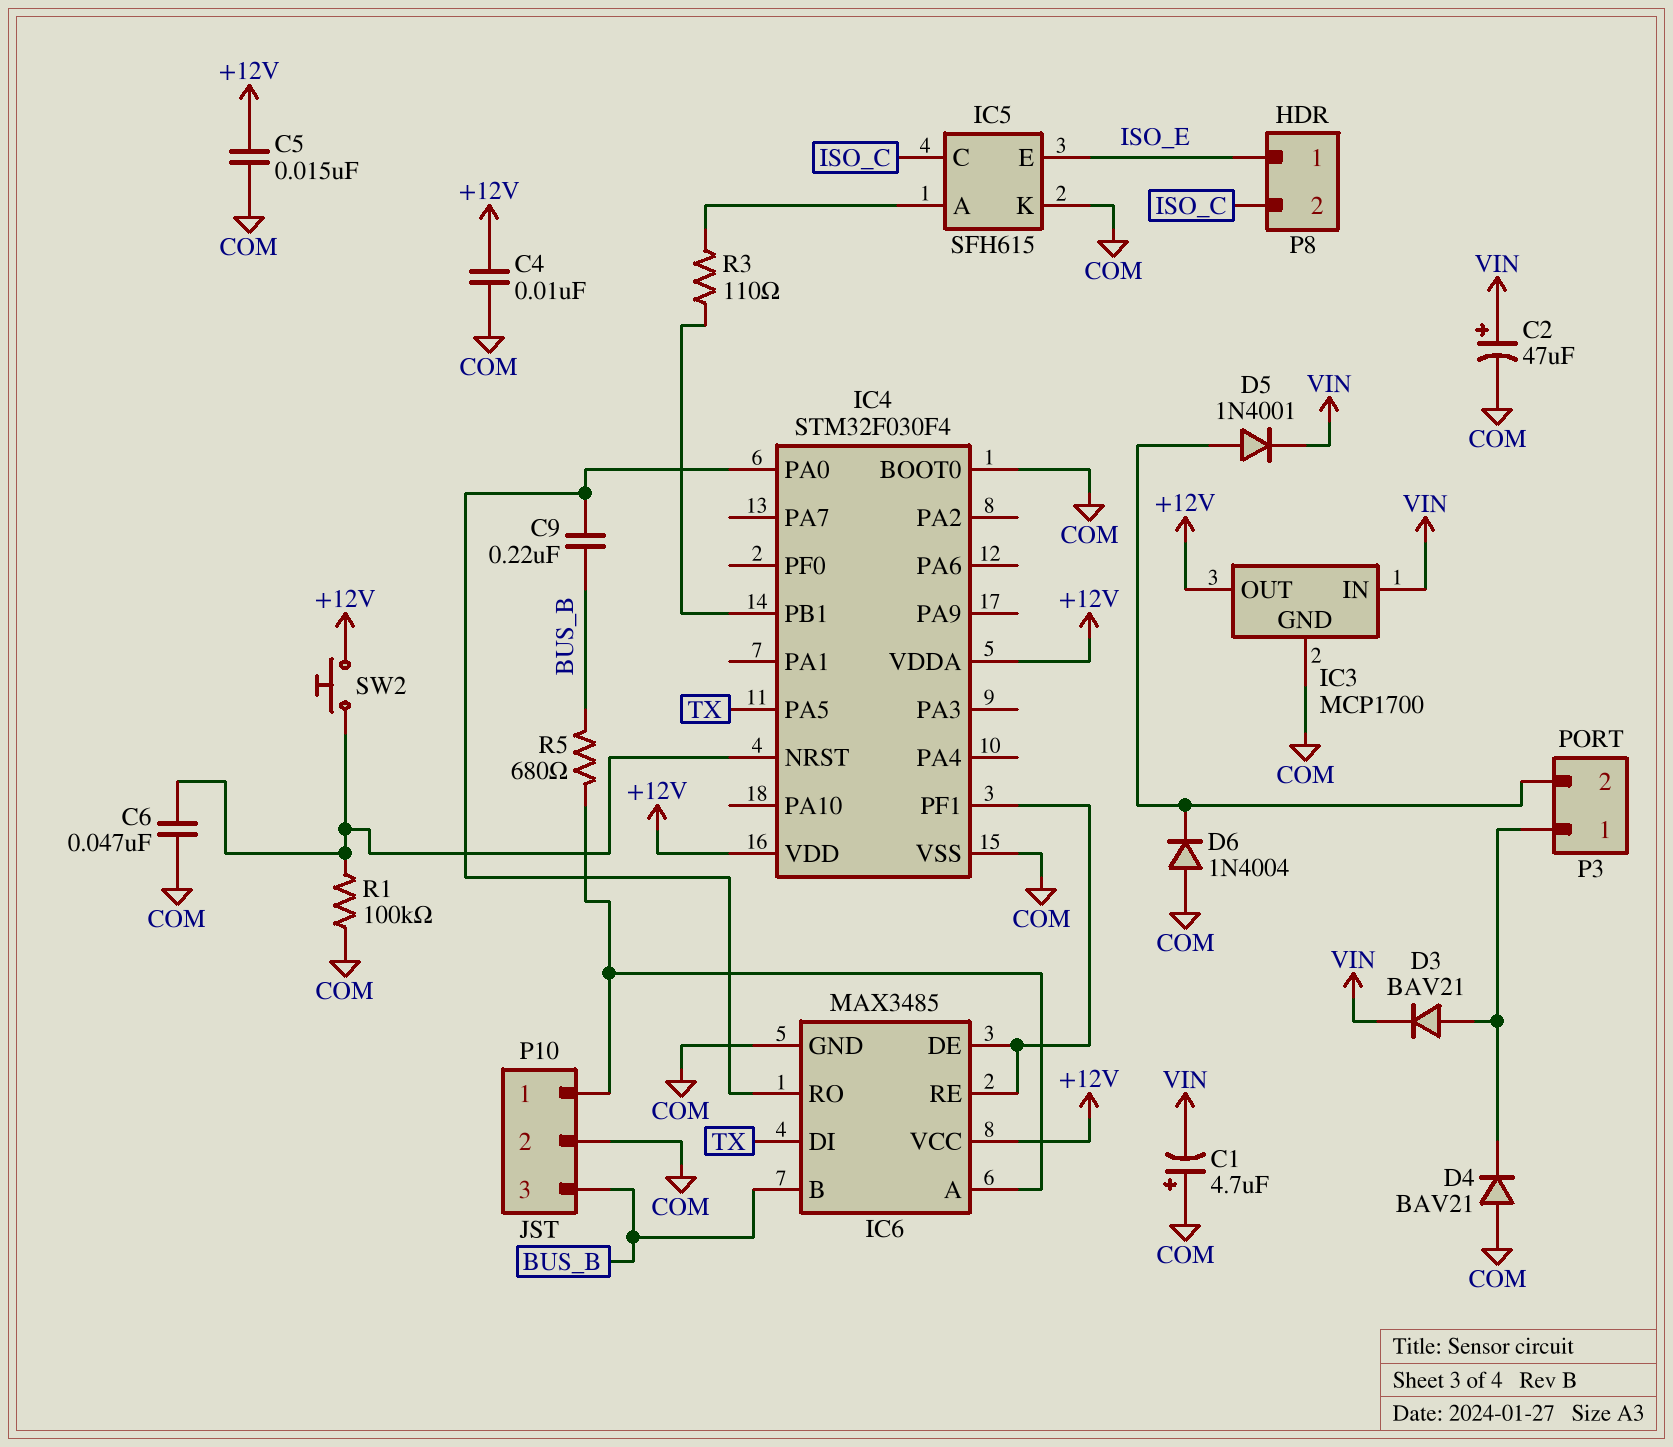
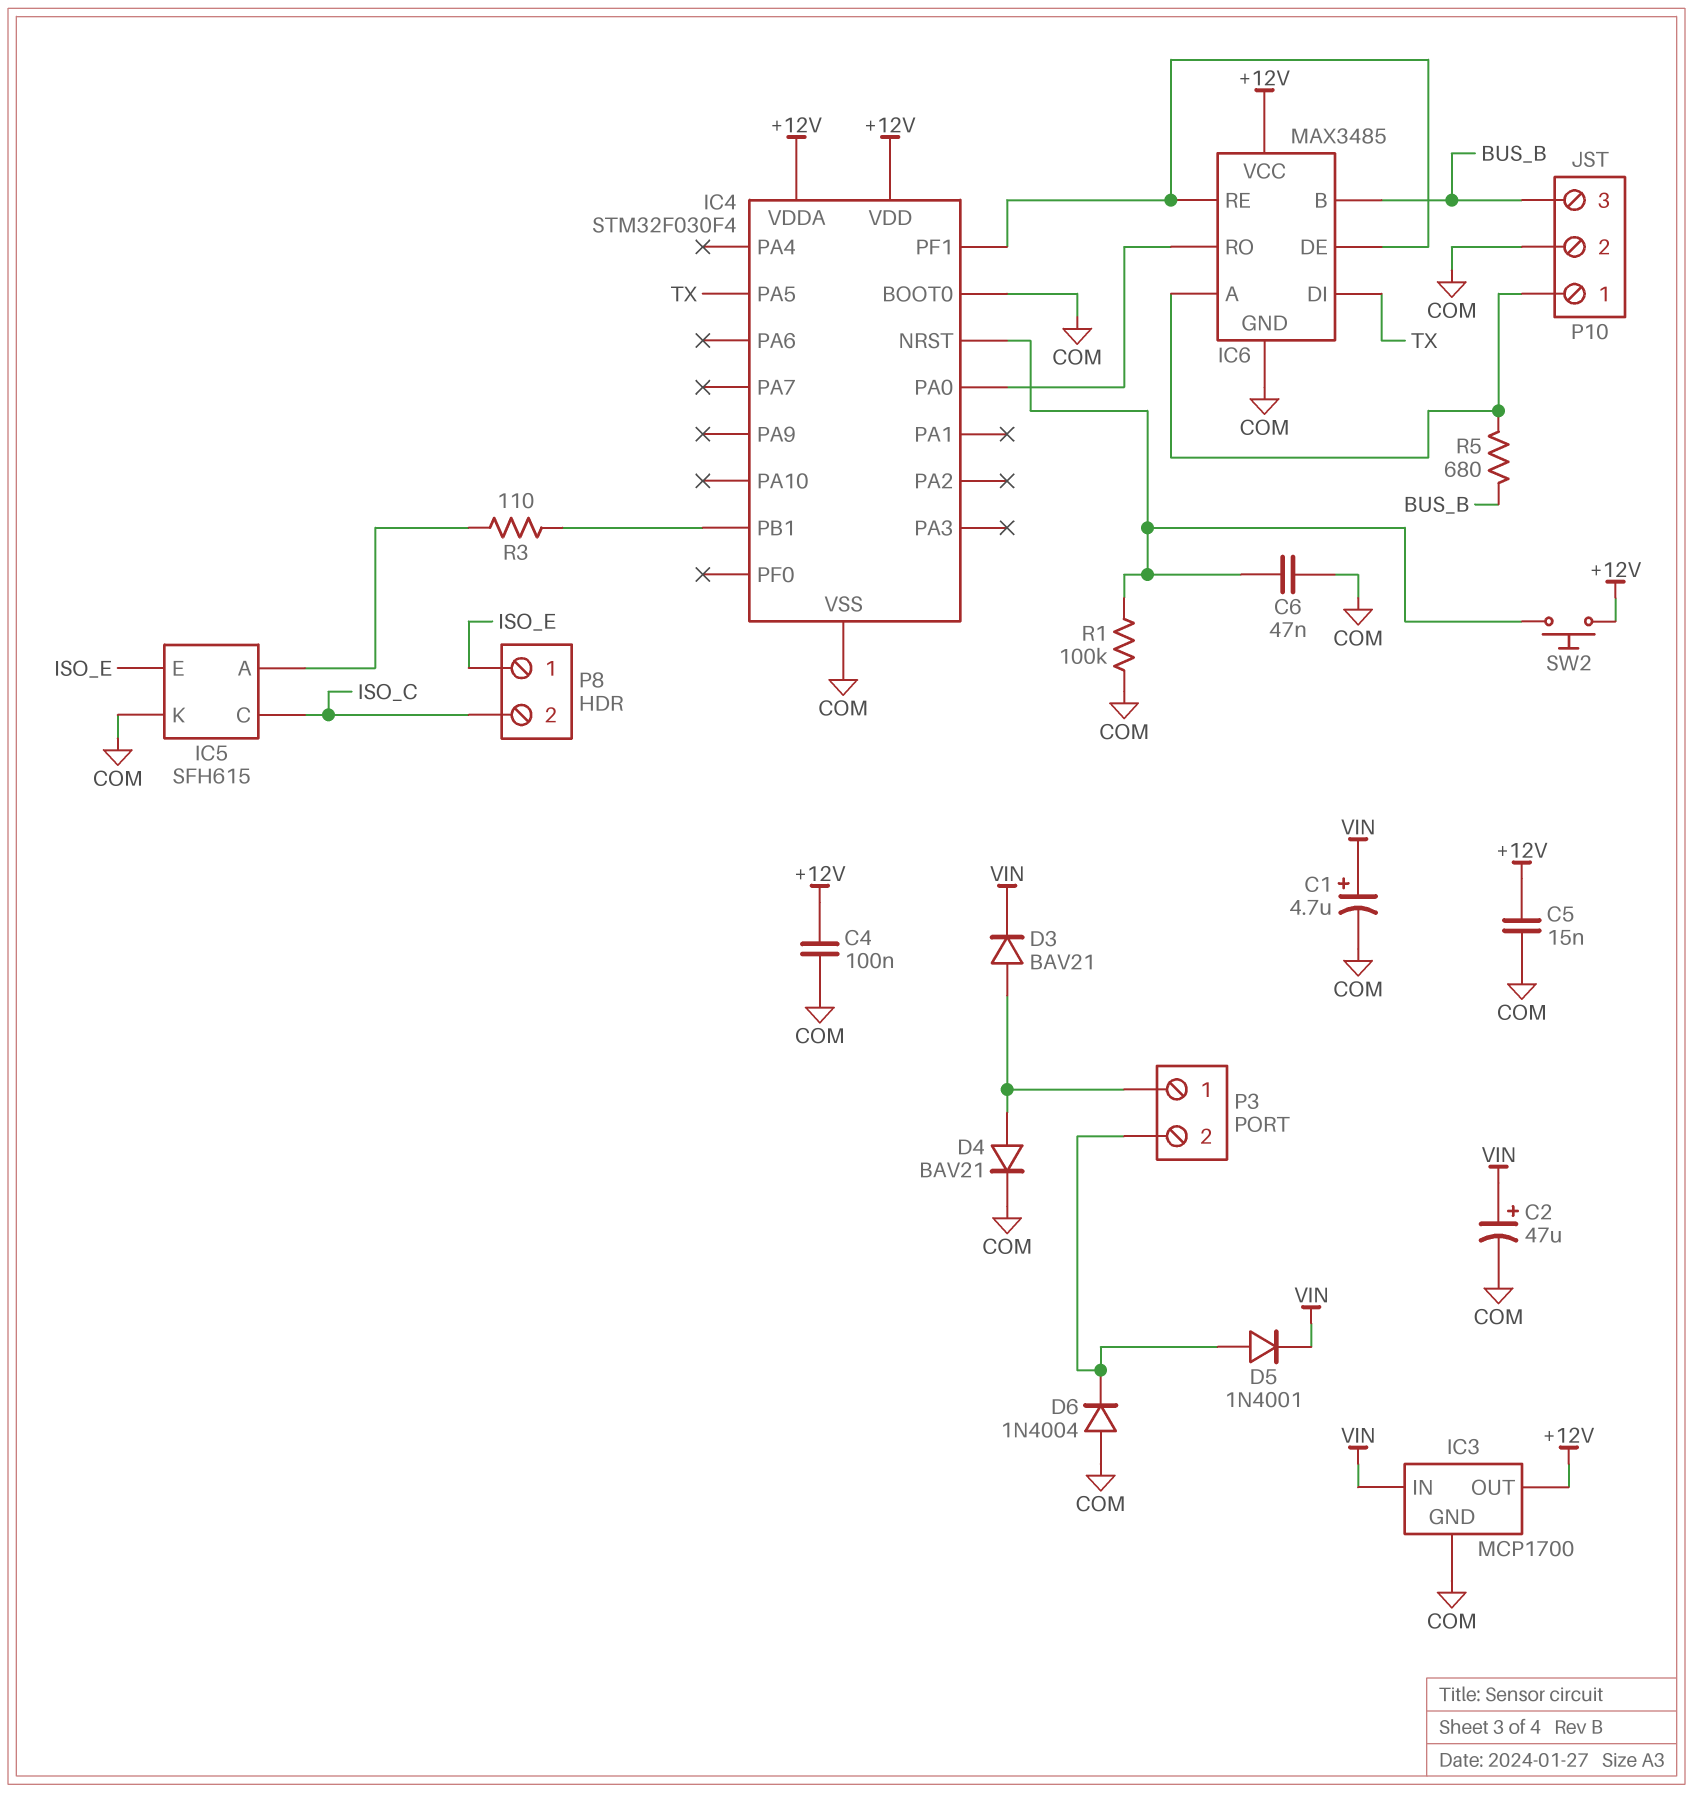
C1: 4.7uF (plus COM, minus VIN) -> 4.7uF (plus VIN, minus COM)
C4: 10nF (+12V, COM) -> 100nF (+12V, COM)
C9: 220nF (BUS_B, IC4/PA0) -> none
D4: diode BAV21 (A COM, K P3/1) -> diode BAV21 (A P3/1, K COM)

